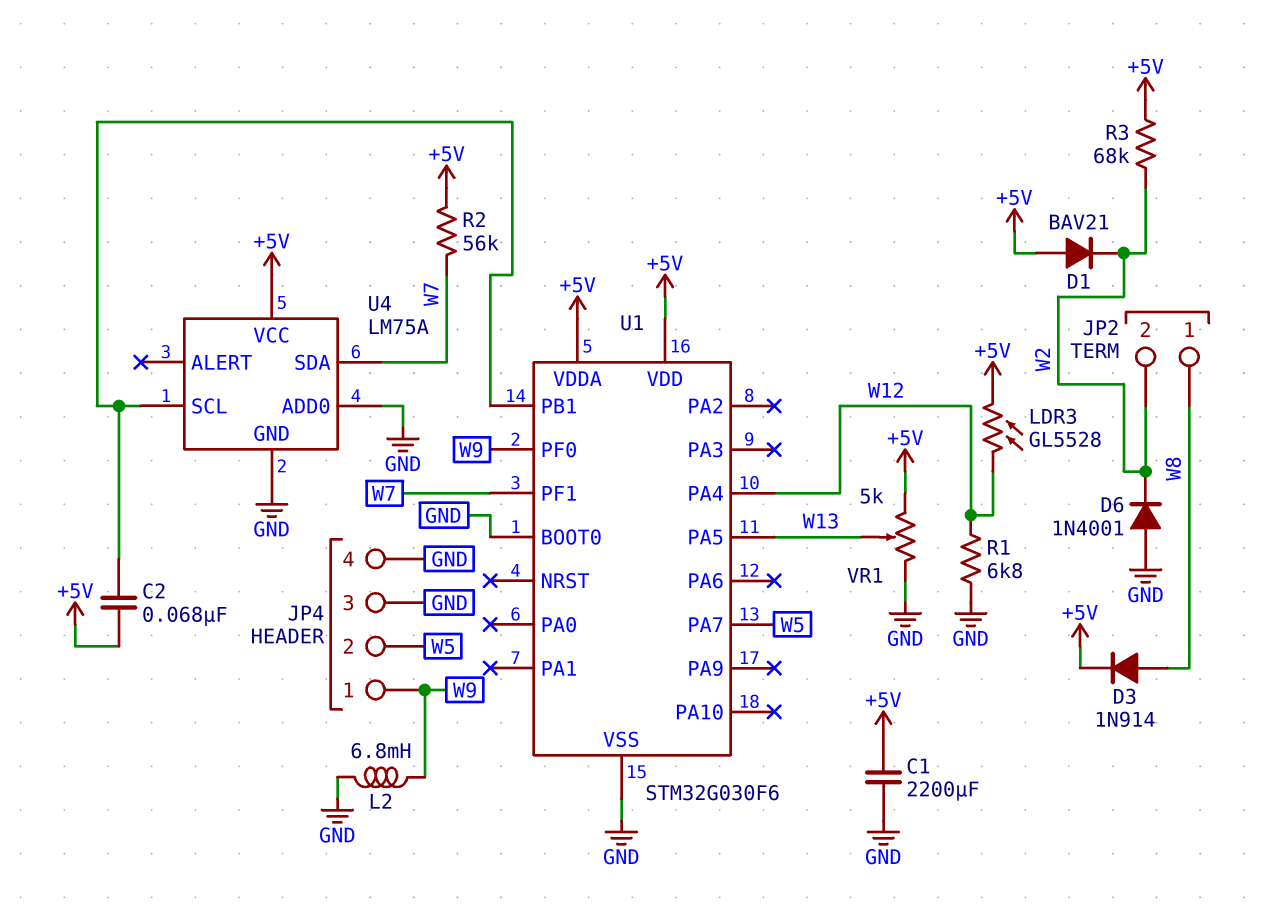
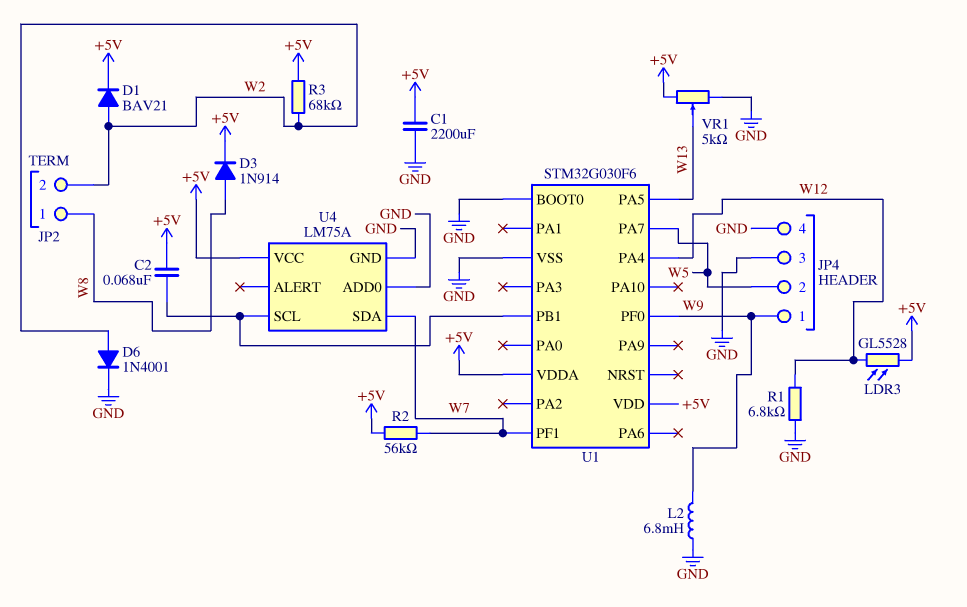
D1: diode BAV21 (A +5V, K W2) -> diode BAV21 (A W2, K +5V)
D6: diode 1N4001 (A GND, K W2) -> diode 1N4001 (A W2, K GND)

